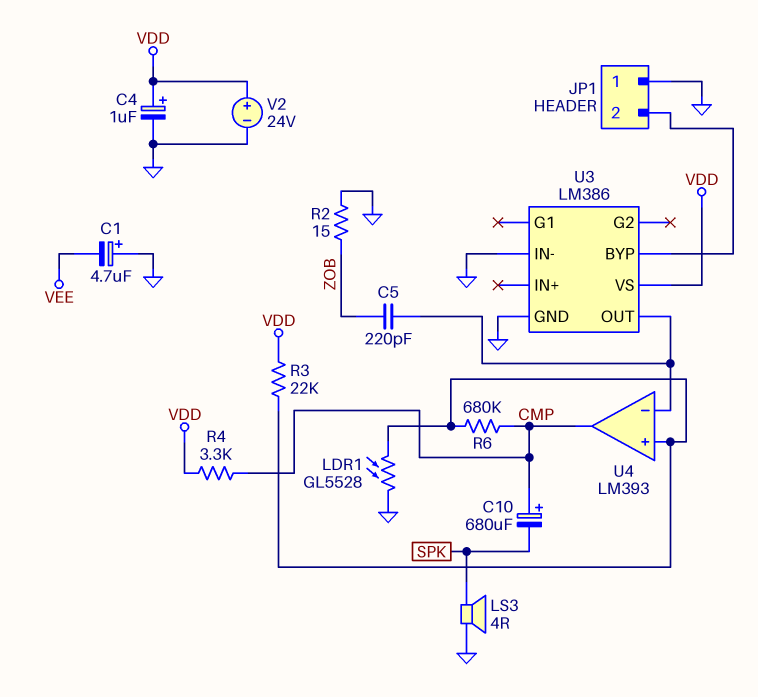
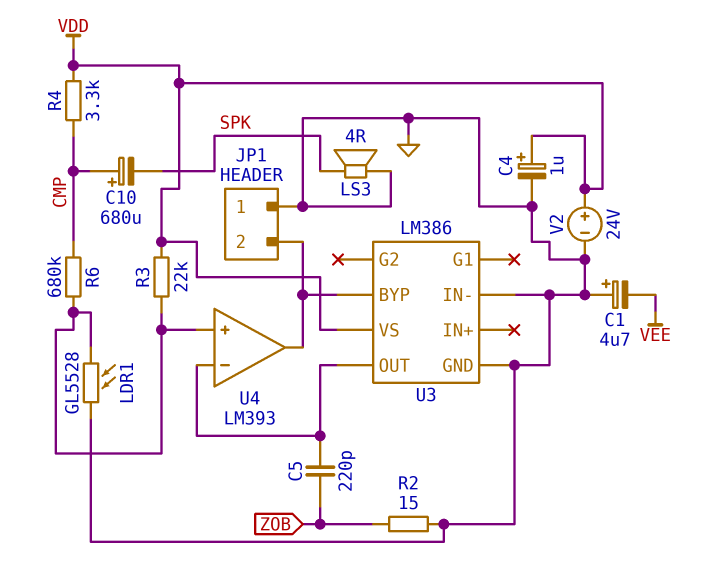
U4 pin out: CMP -> JP1/2

